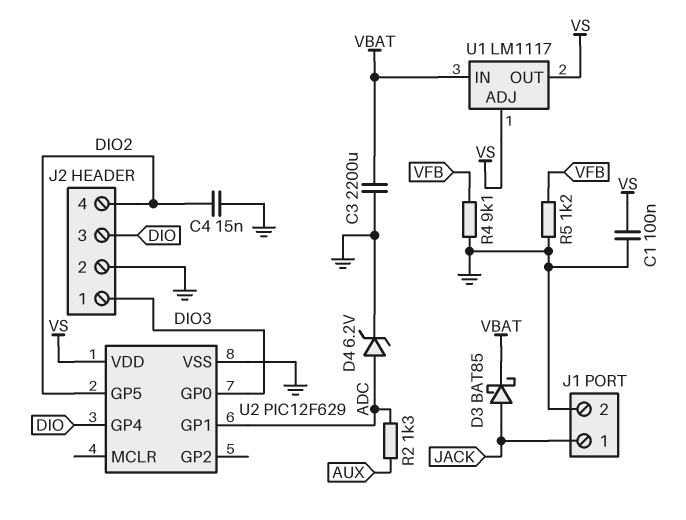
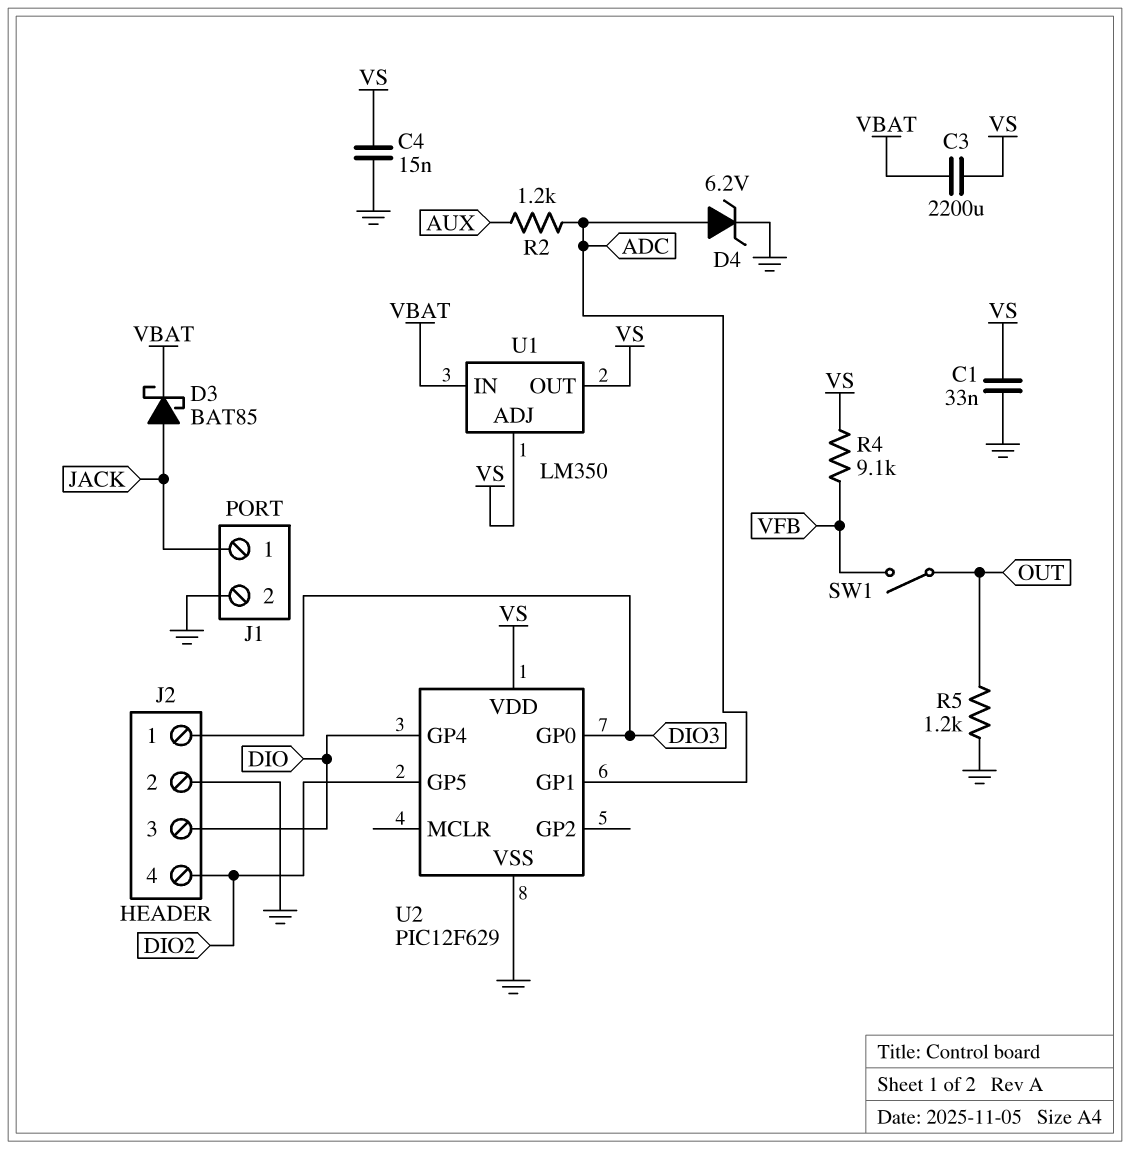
C1: 100nF (GND, VS) -> 33nF (GND, VS)
C3: 2200uF (GND, VBAT) -> 2200uF (VBAT, VS)
C4: 15nF (DIO2, GND) -> 15nF (GND, VS)
R2: 1.3k (ADC, AUX) -> 1.2k (ADC, AUX)
R4: 9.1k (GND, VFB) -> 9.1k (VFB, VS)
R5: 1.2k (GND, VFB) -> 1.2k (GND, OUT)
SW1: none -> switch (OUT, VFB)
U1: LM1117 -> LM350

